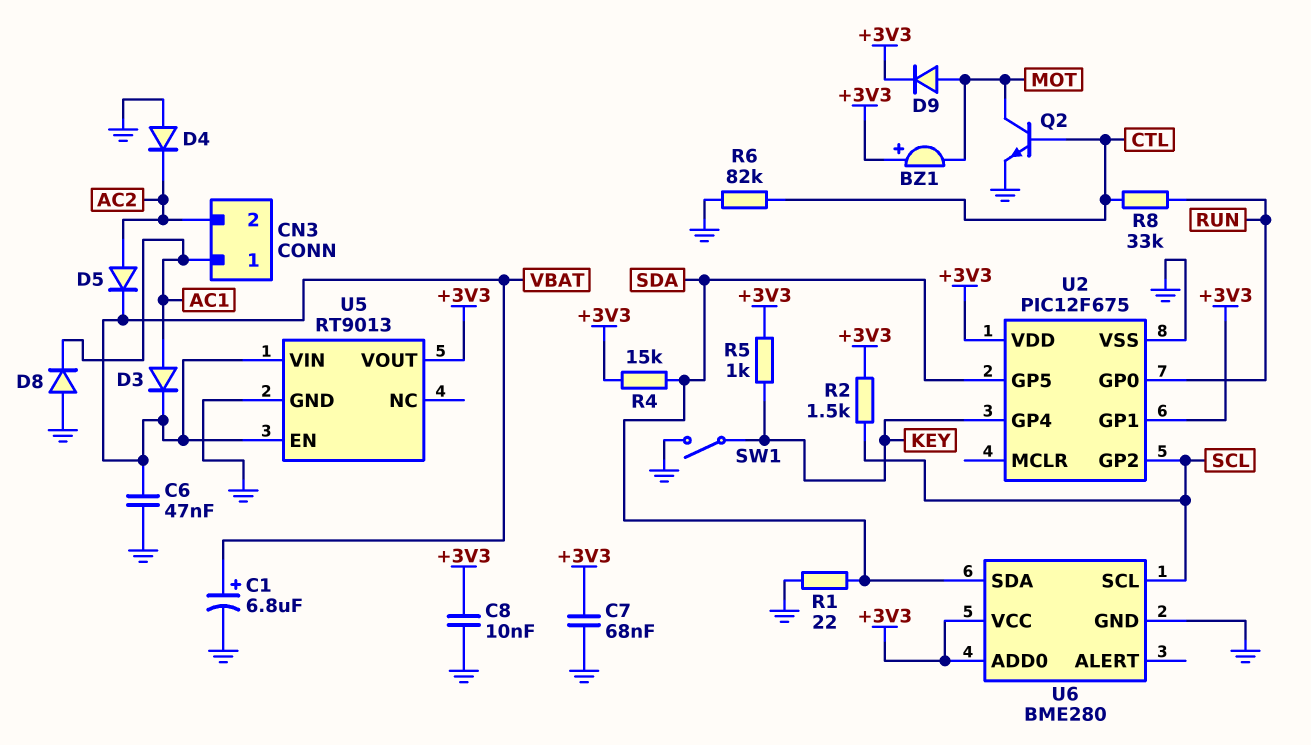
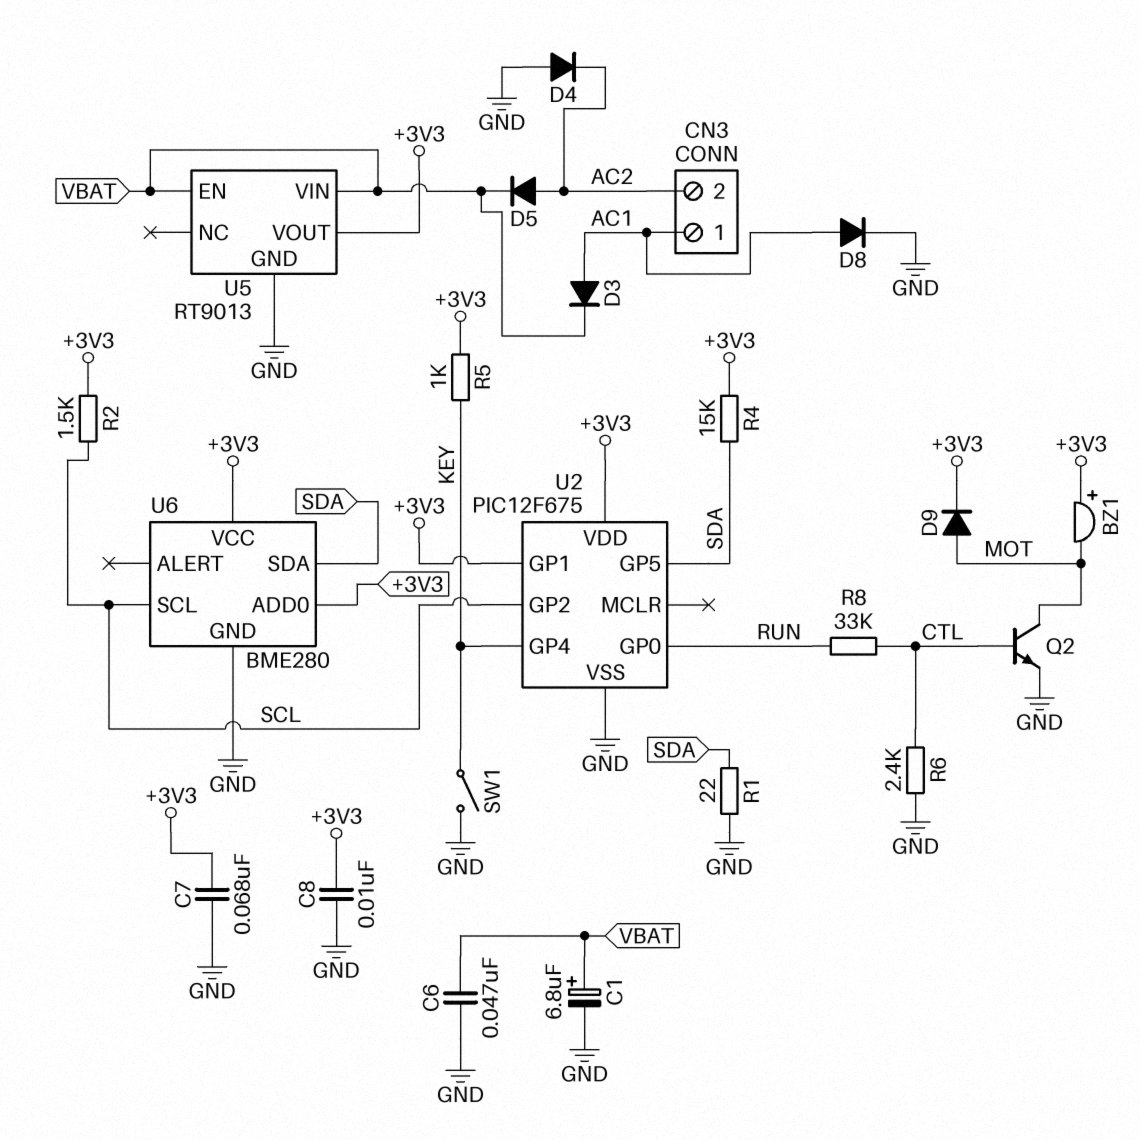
D8: diode (A GND, K AC1) -> diode (A AC1, K GND)
R6: 82k (CTL, GND) -> 2.4k (CTL, GND)

